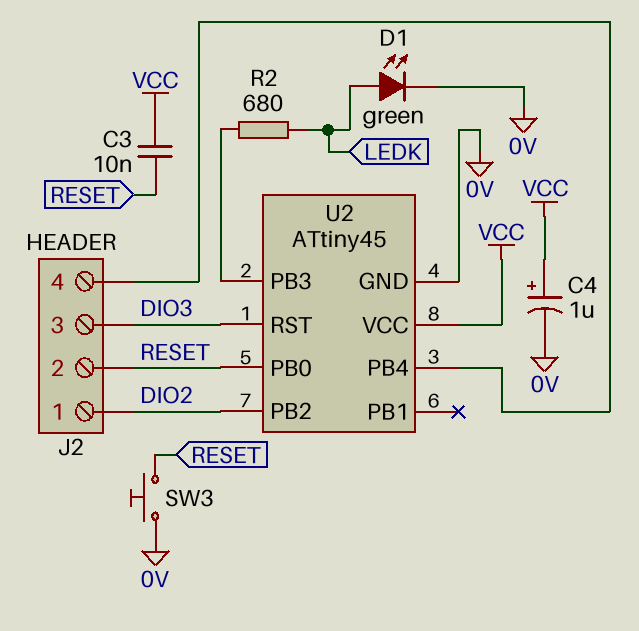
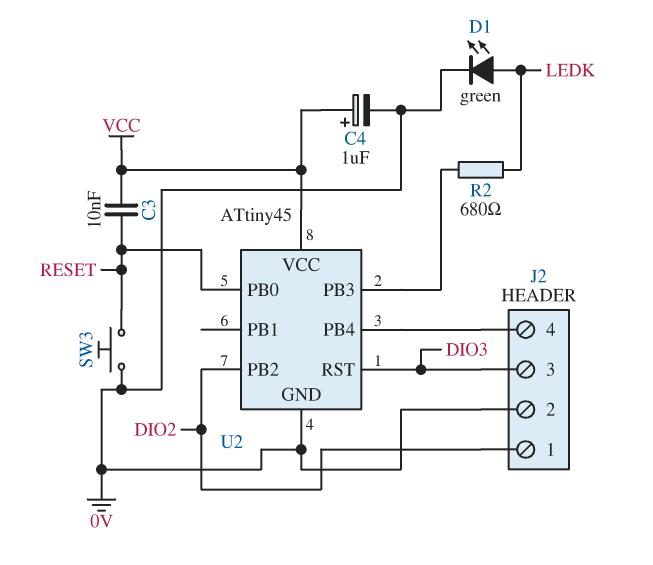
J2 pin 2: RESET -> 0V

